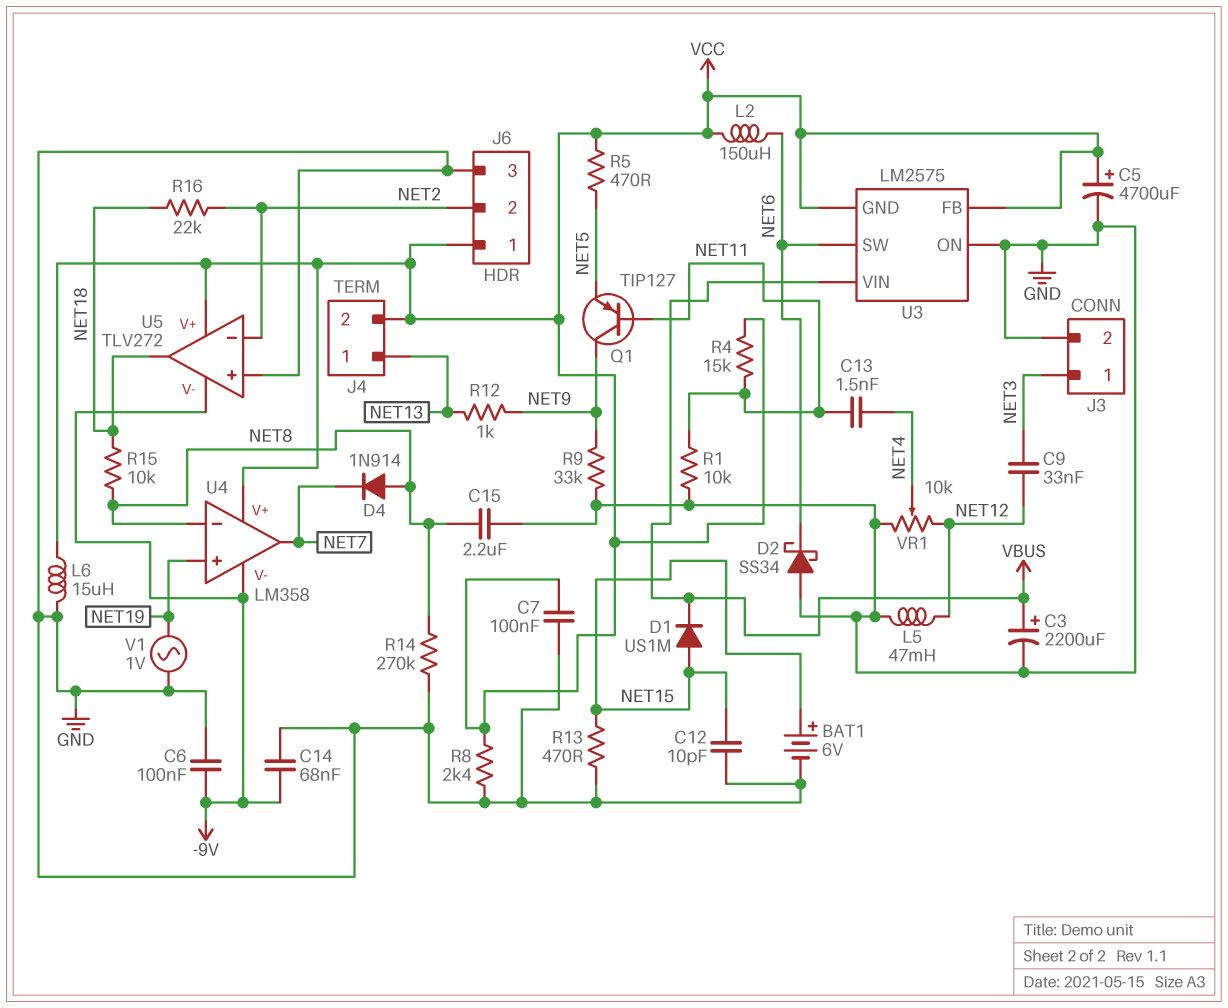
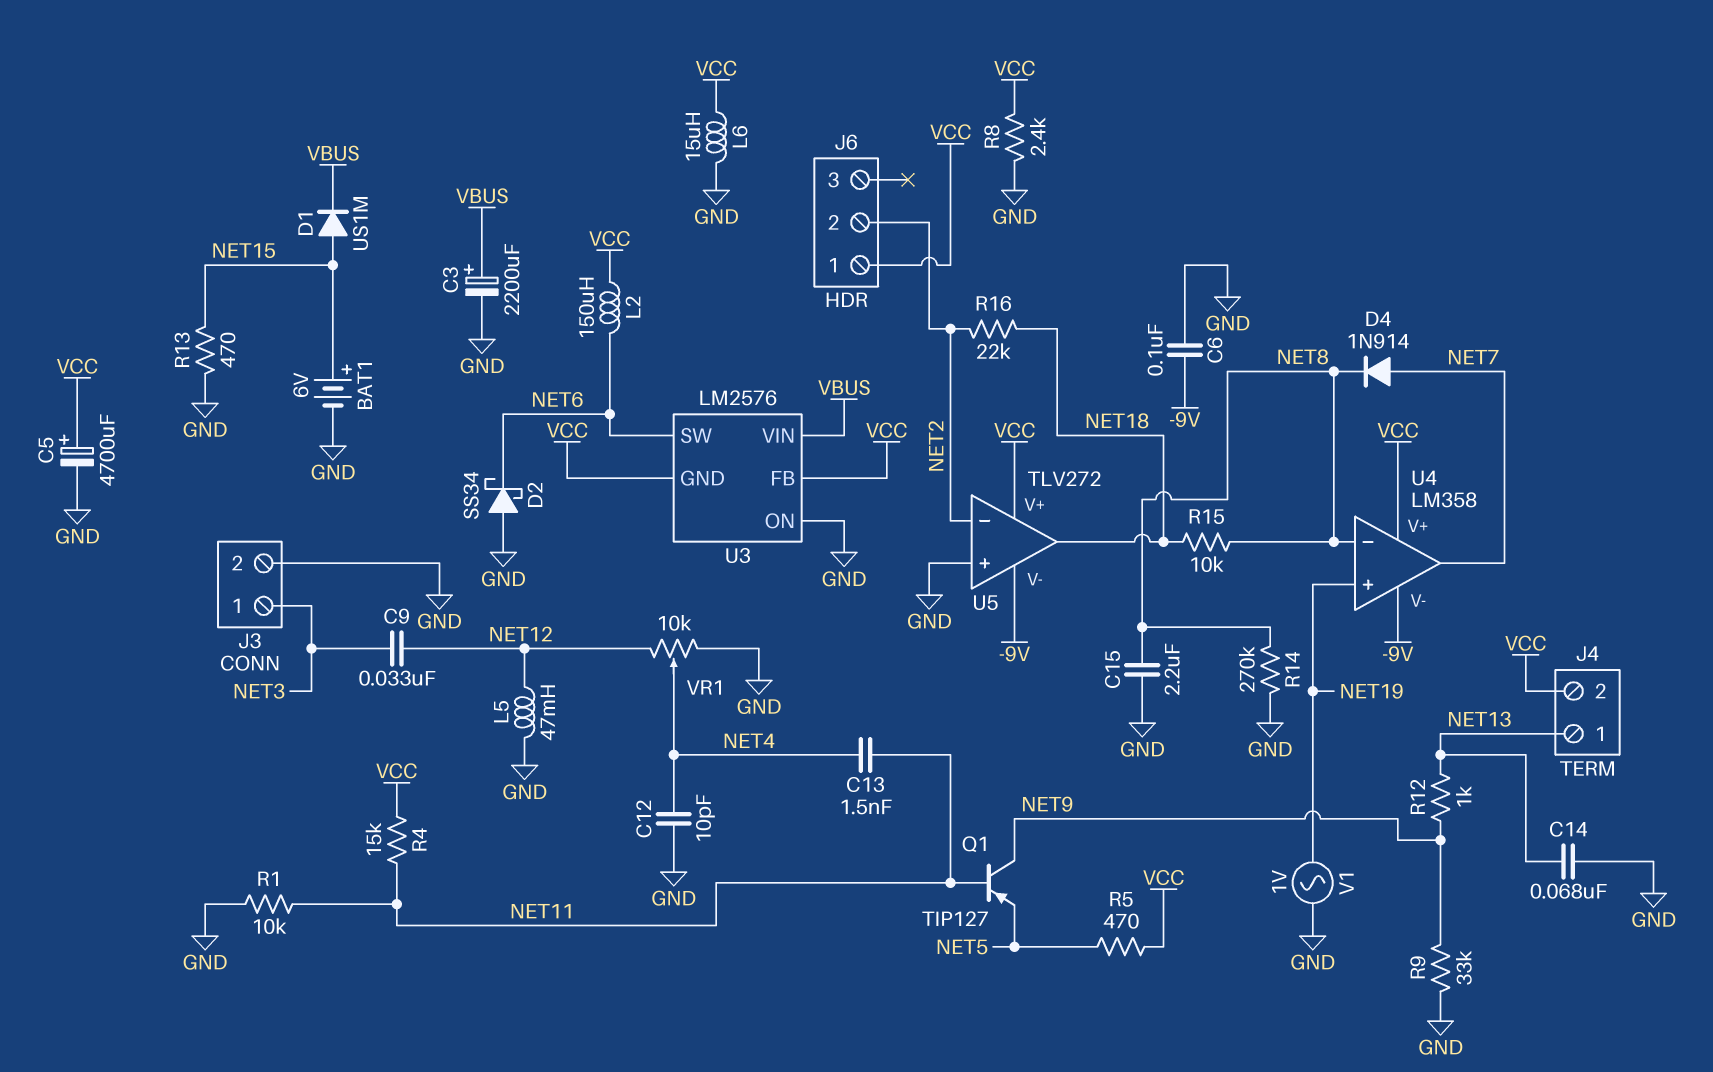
C7: 100nF (GND, VCC) -> none
C12: 10pF (GND, NET15) -> 10pF (GND, NET4)
C14: 68nF (-9V, GND) -> 68nF (GND, NET13)
D4: diode 1N914 (A NET8, K NET7) -> diode 1N914 (A NET7, K NET8)
J6 pin 3: GND -> none
U3: LM2575 -> LM2576

